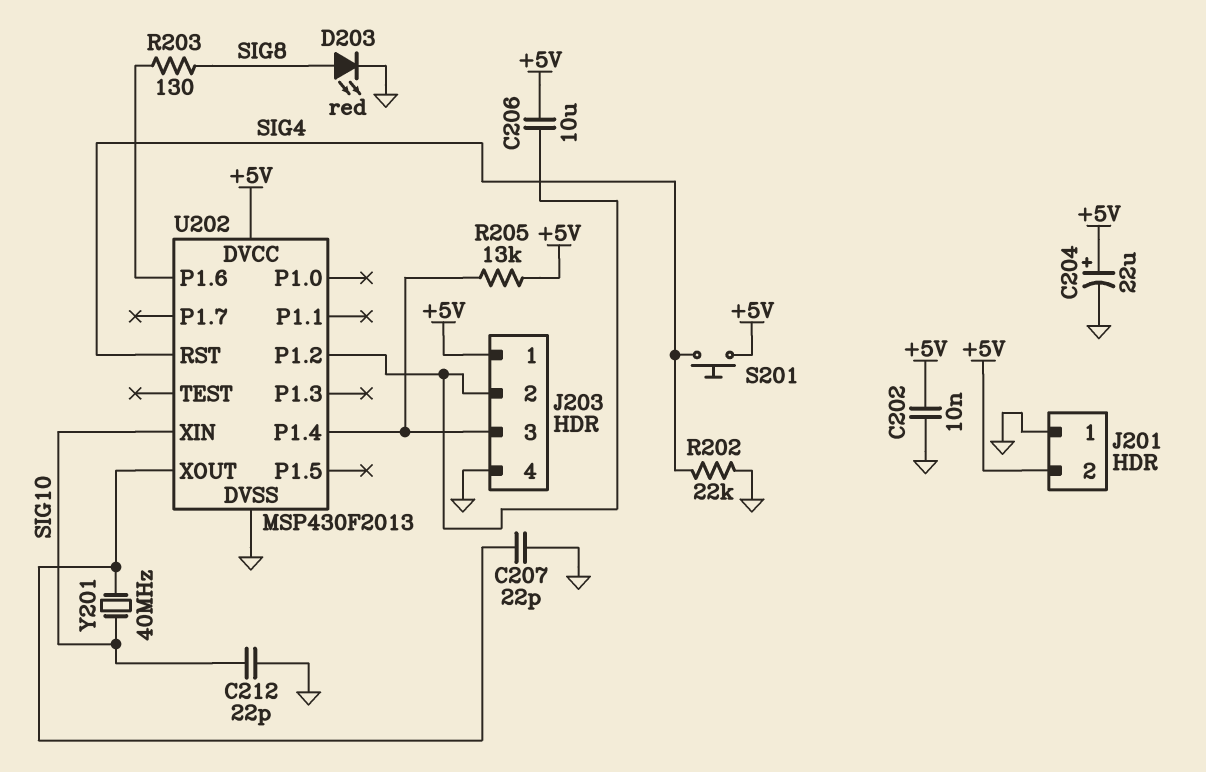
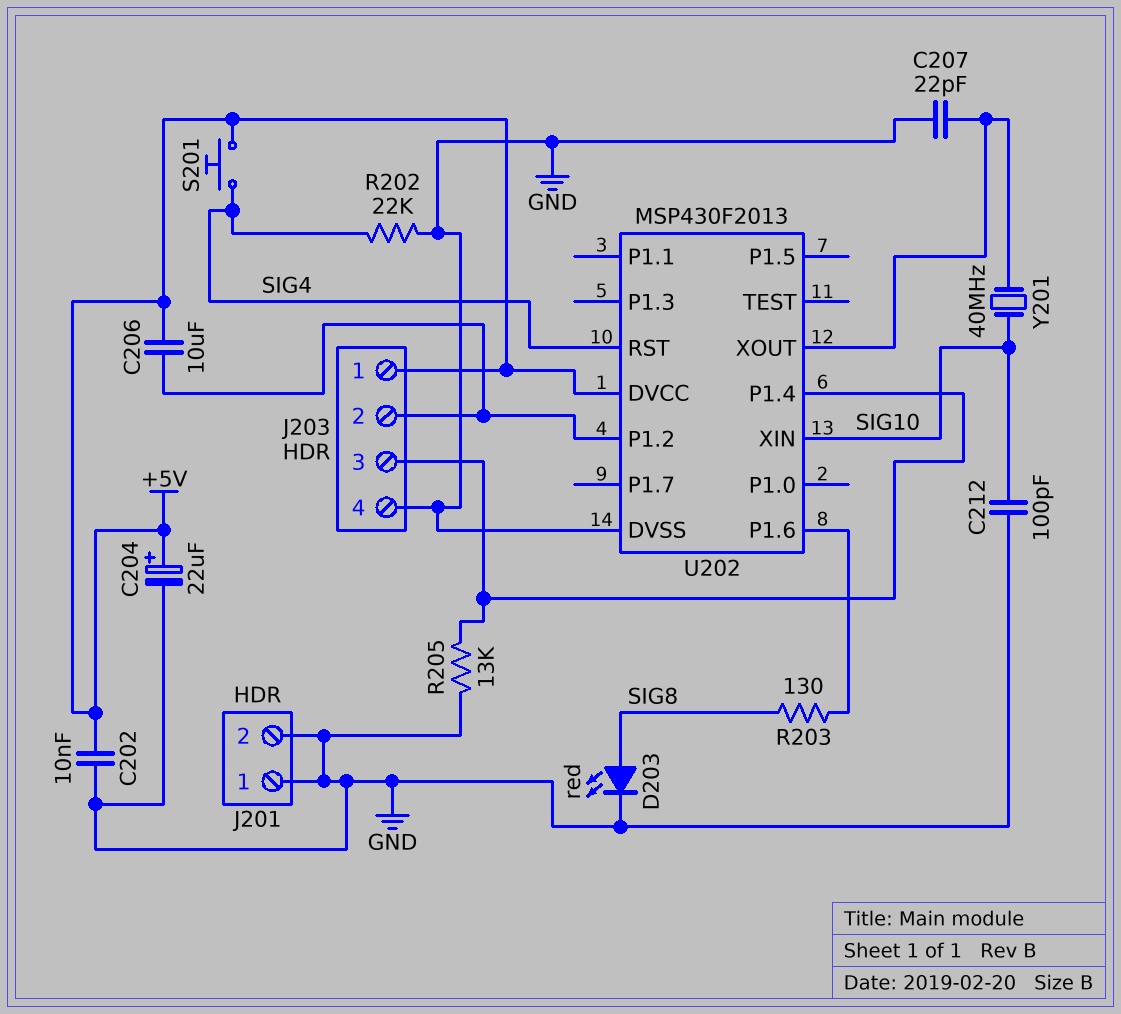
C212: 22pF (GND, SIG10) -> 100pF (GND, SIG10)
J201 pin 2: +5V -> GND
R205: 13k (+5V, J203/3) -> 13k (GND, J203/3)

